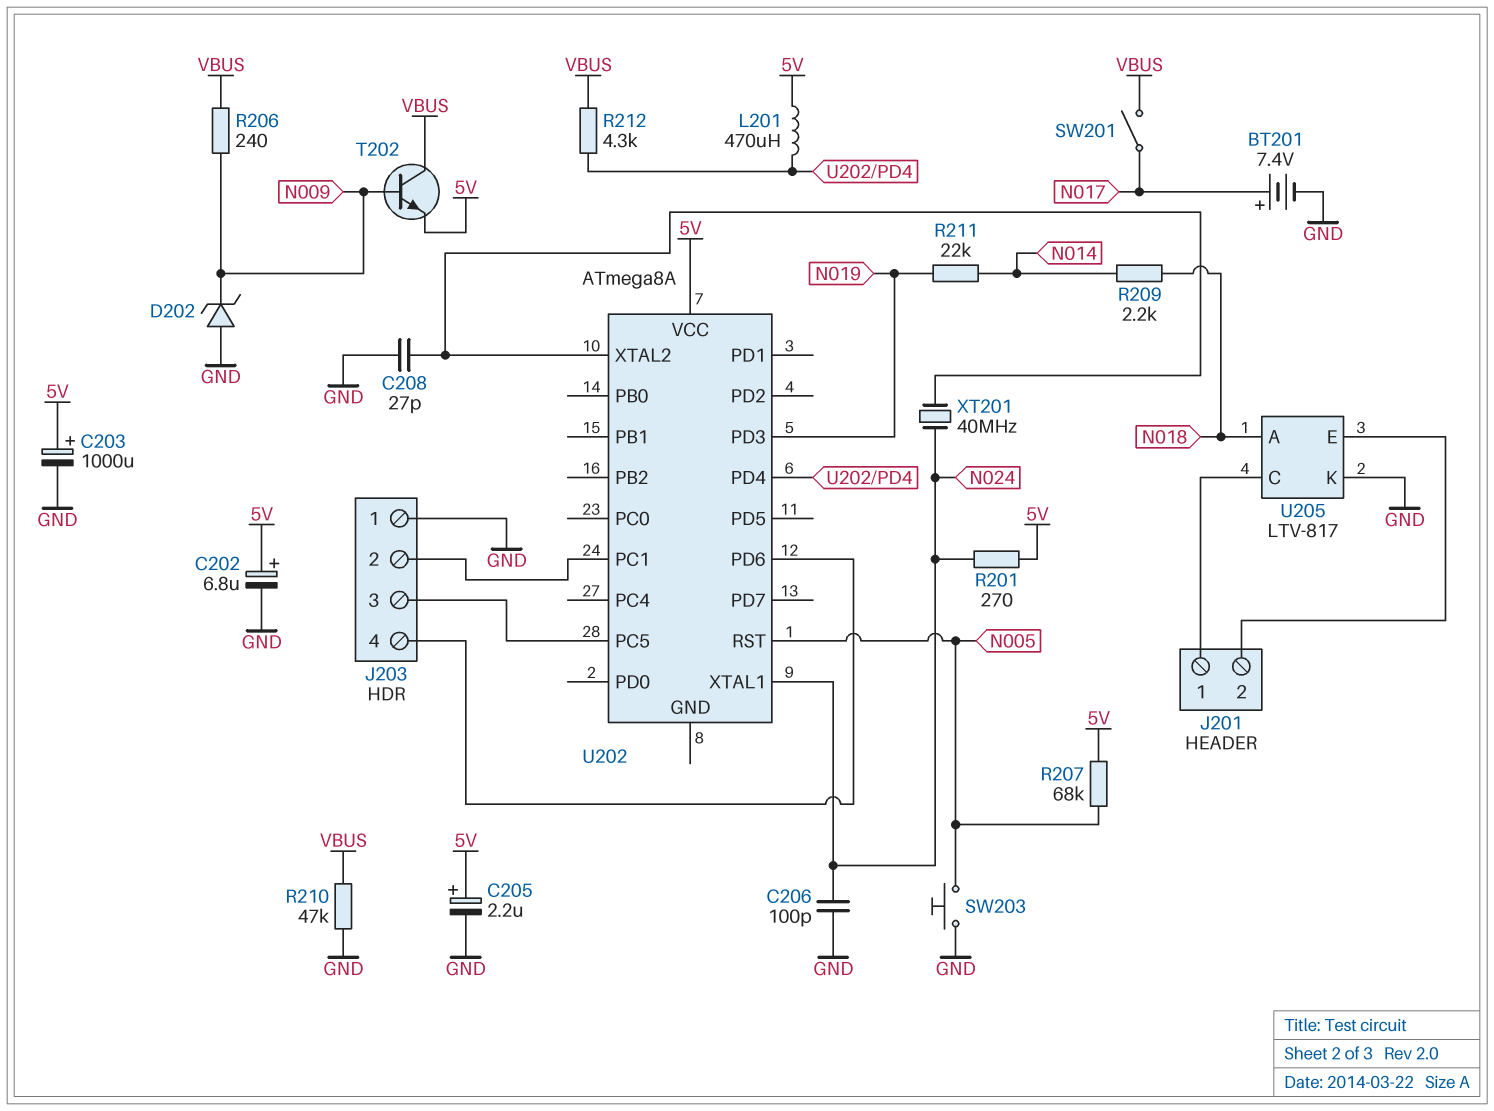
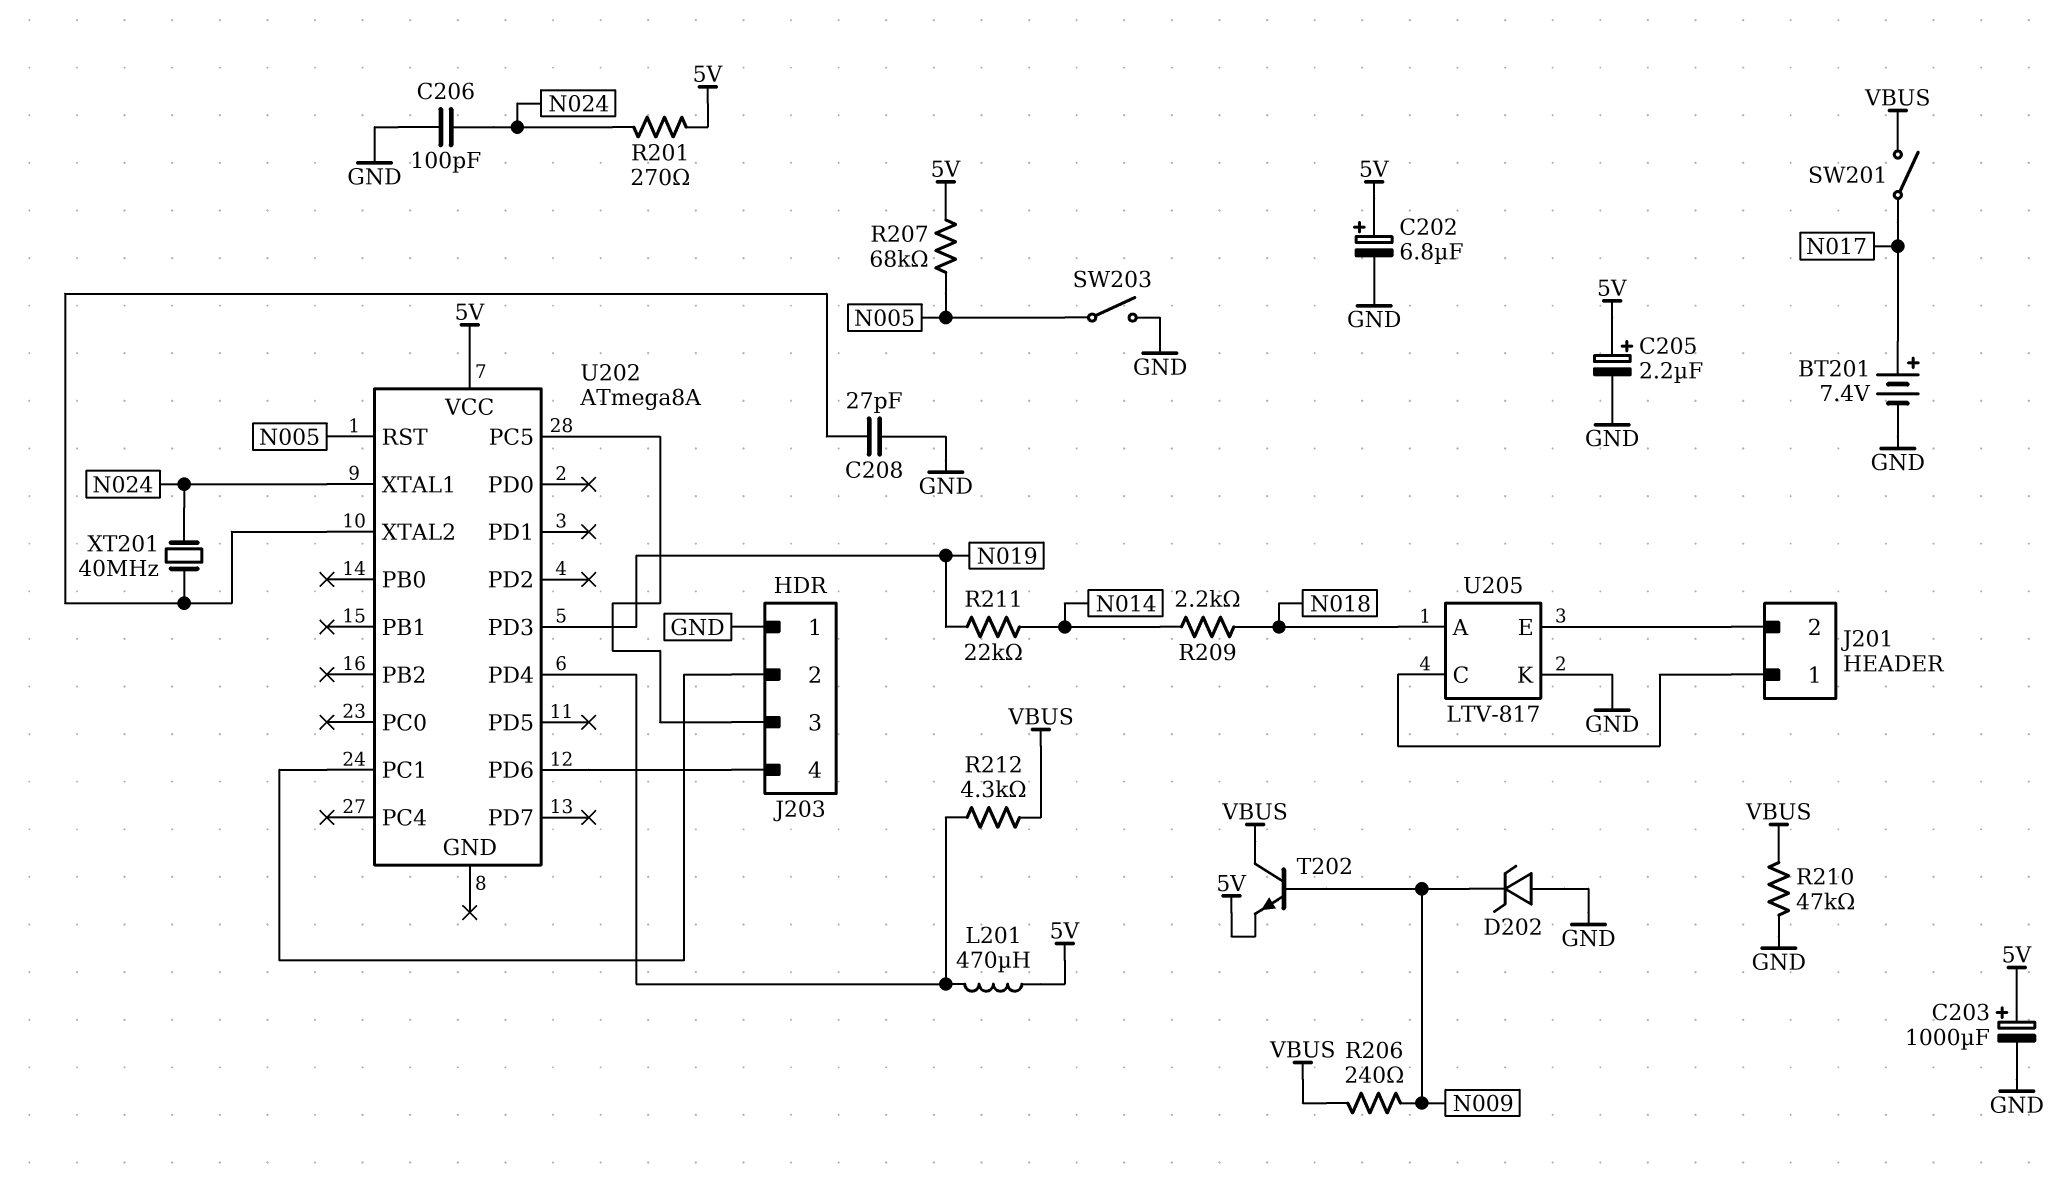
SW203: button (GND, N005) -> switch (GND, N005)

